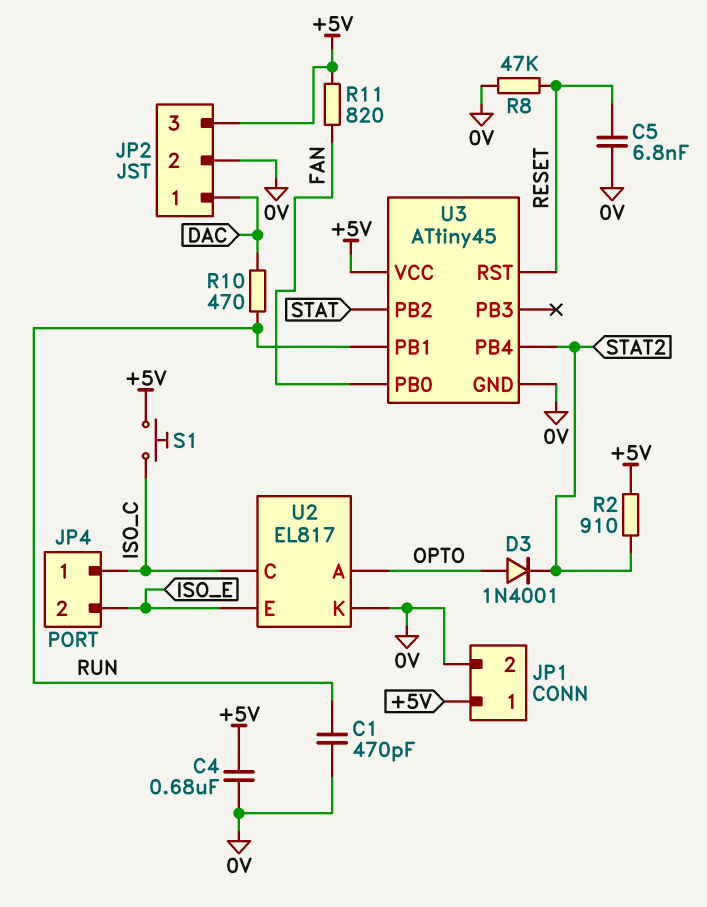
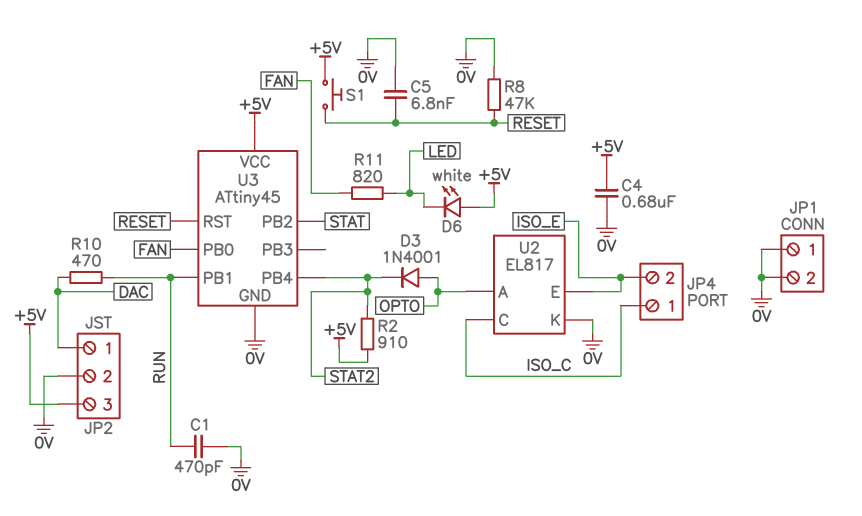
D6: none -> LED white (A +5V, K LED)
JP1 pin 1: +5V -> 0V
R11: 820 (+5V, FAN) -> 820 (FAN, LED)
S1: button (+5V, ISO_C) -> button (+5V, RESET)

